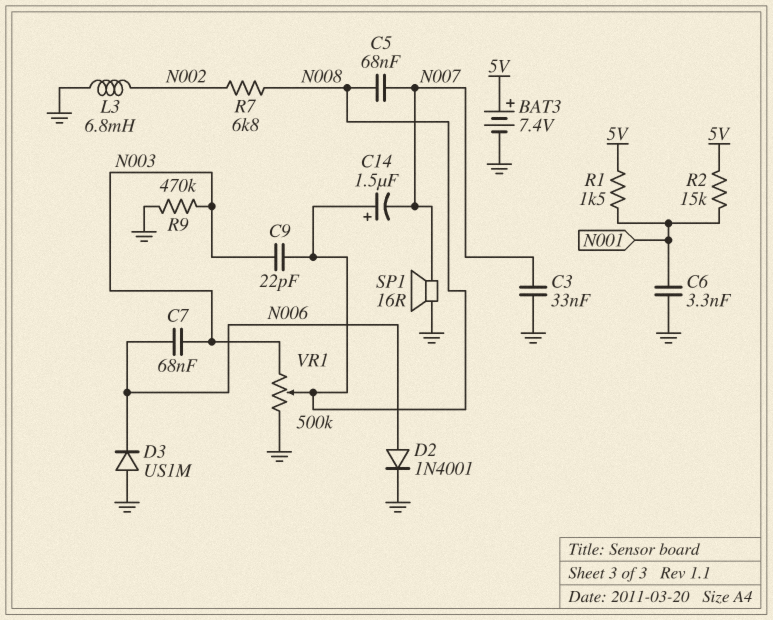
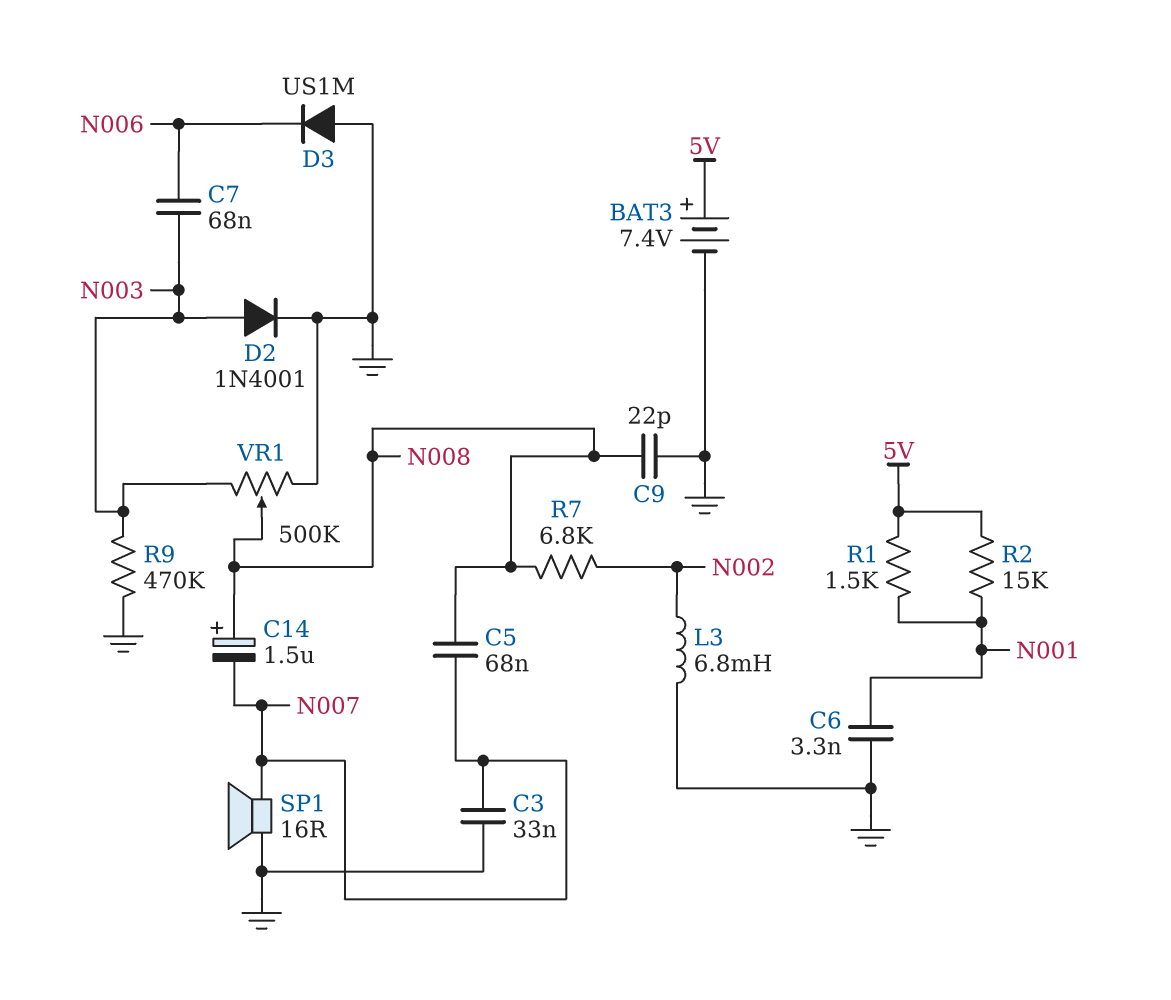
C9: 22pF (N003, N008) -> 22pF (GND, N008)
D2: diode 1N4001 (A N006, K GND) -> diode 1N4001 (A N003, K GND)

